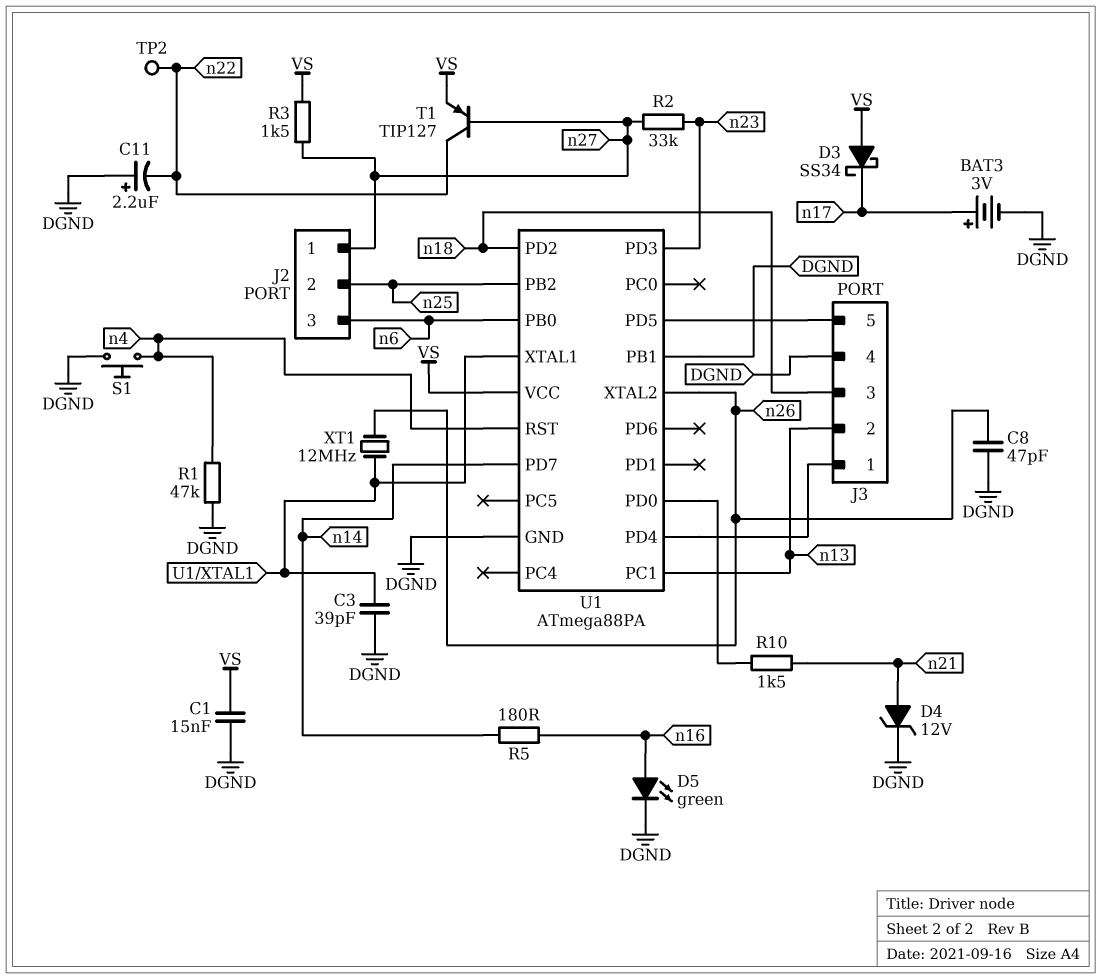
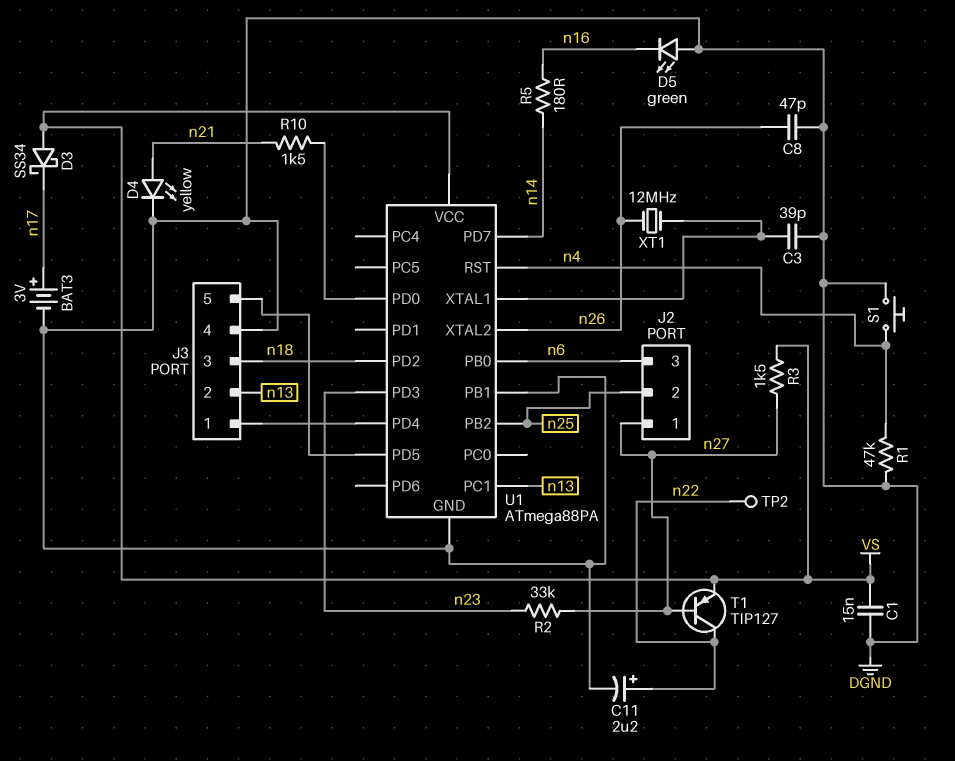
C11: 2.2uF (plus DGND, minus n22) -> 2.2uF (plus n22, minus DGND)
D4: zener 12V (A n21, K DGND) -> LED yellow (A n21, K DGND)
D5: LED green (A n16, K DGND) -> LED green (A DGND, K n16)

